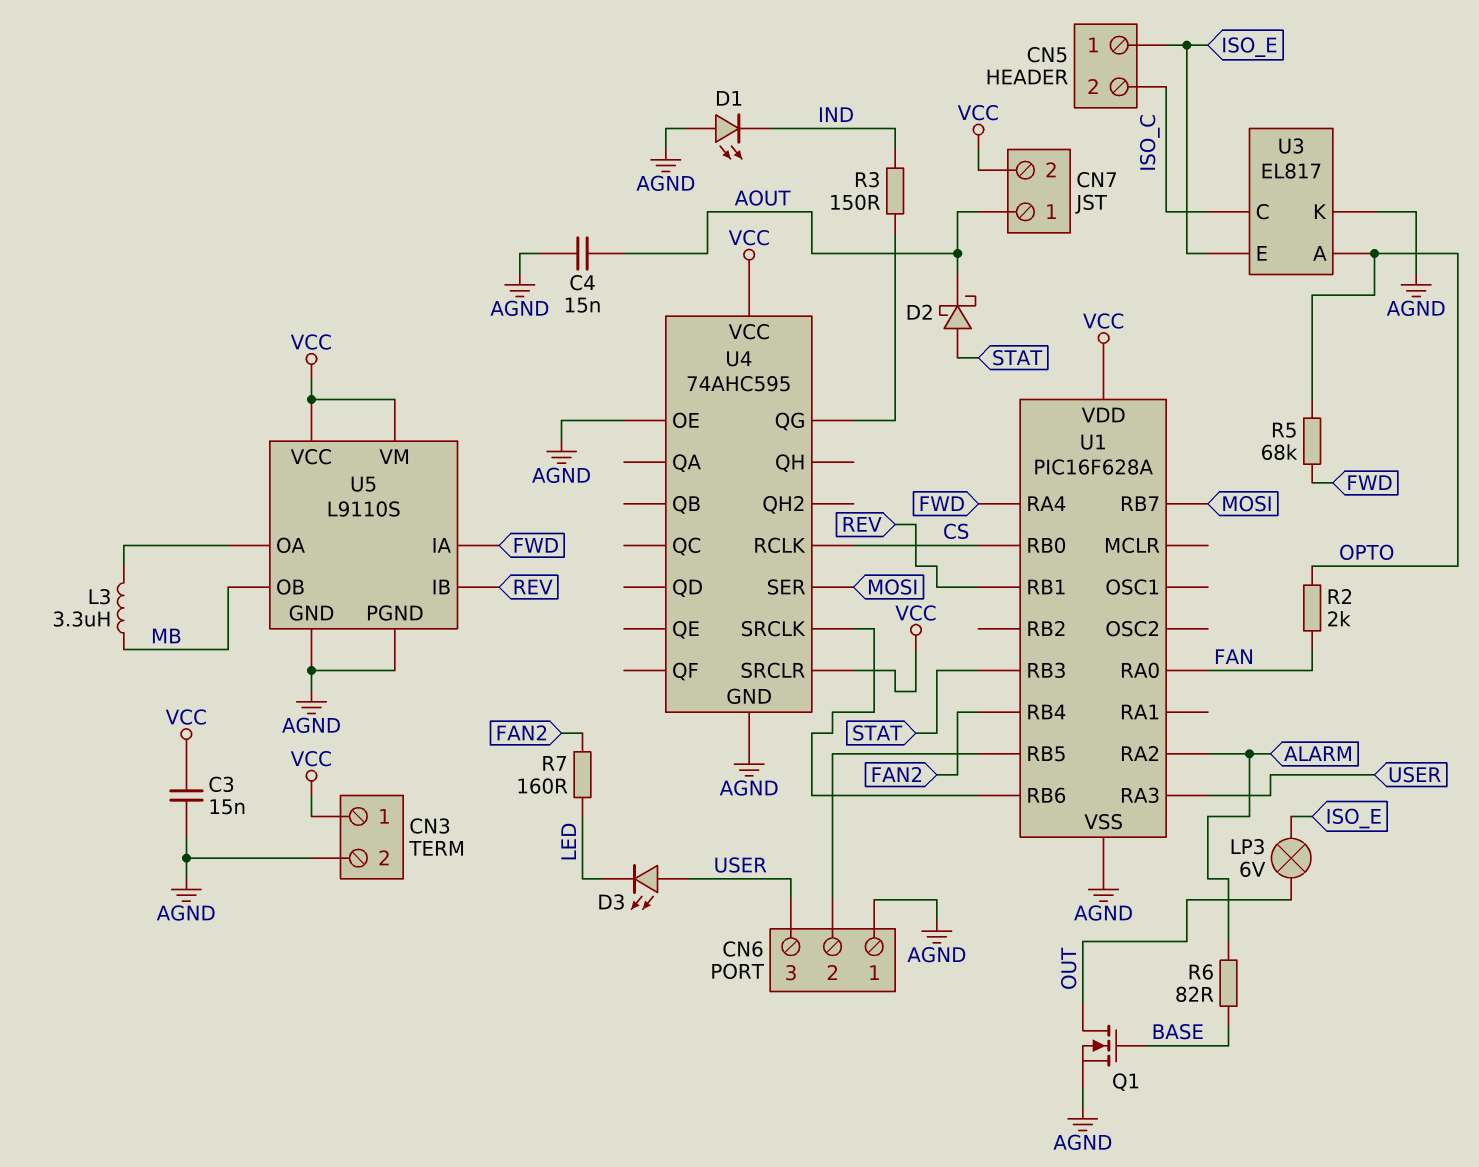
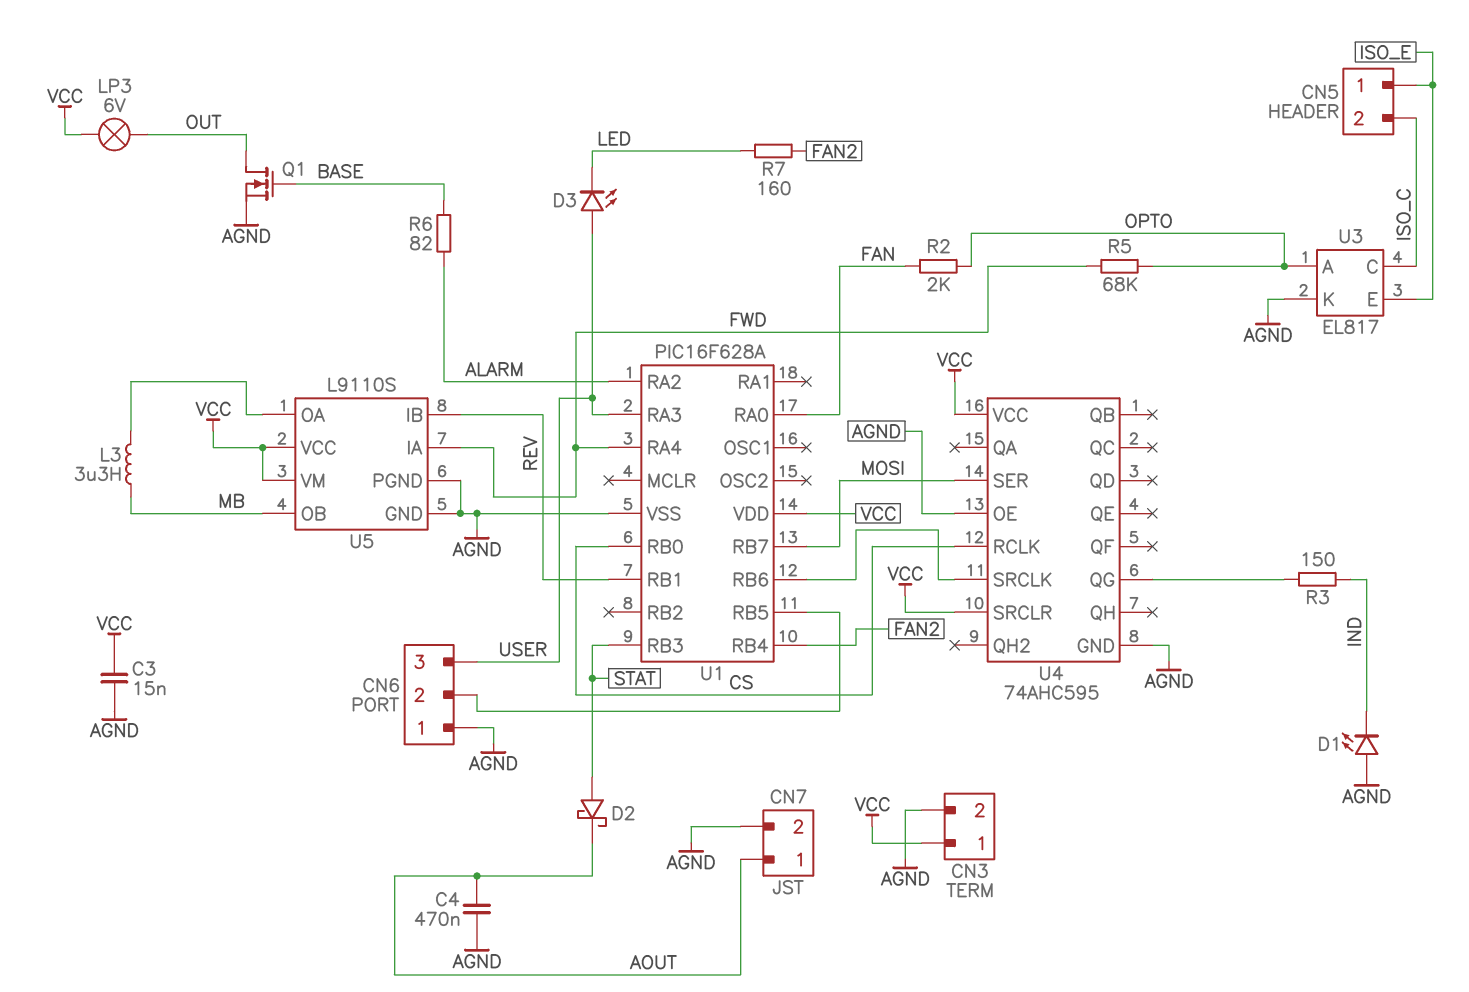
C4: 15nF (AGND, AOUT) -> 470nF (AGND, AOUT)
CN7 pin 2: VCC -> AGND
LP3: lamp 6V (ISO_E, OUT) -> lamp 6V (OUT, VCC)

